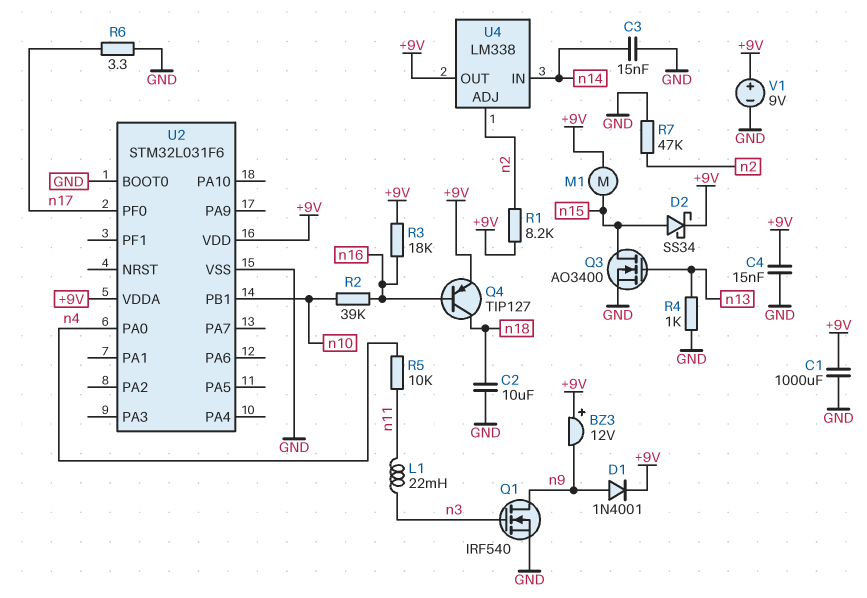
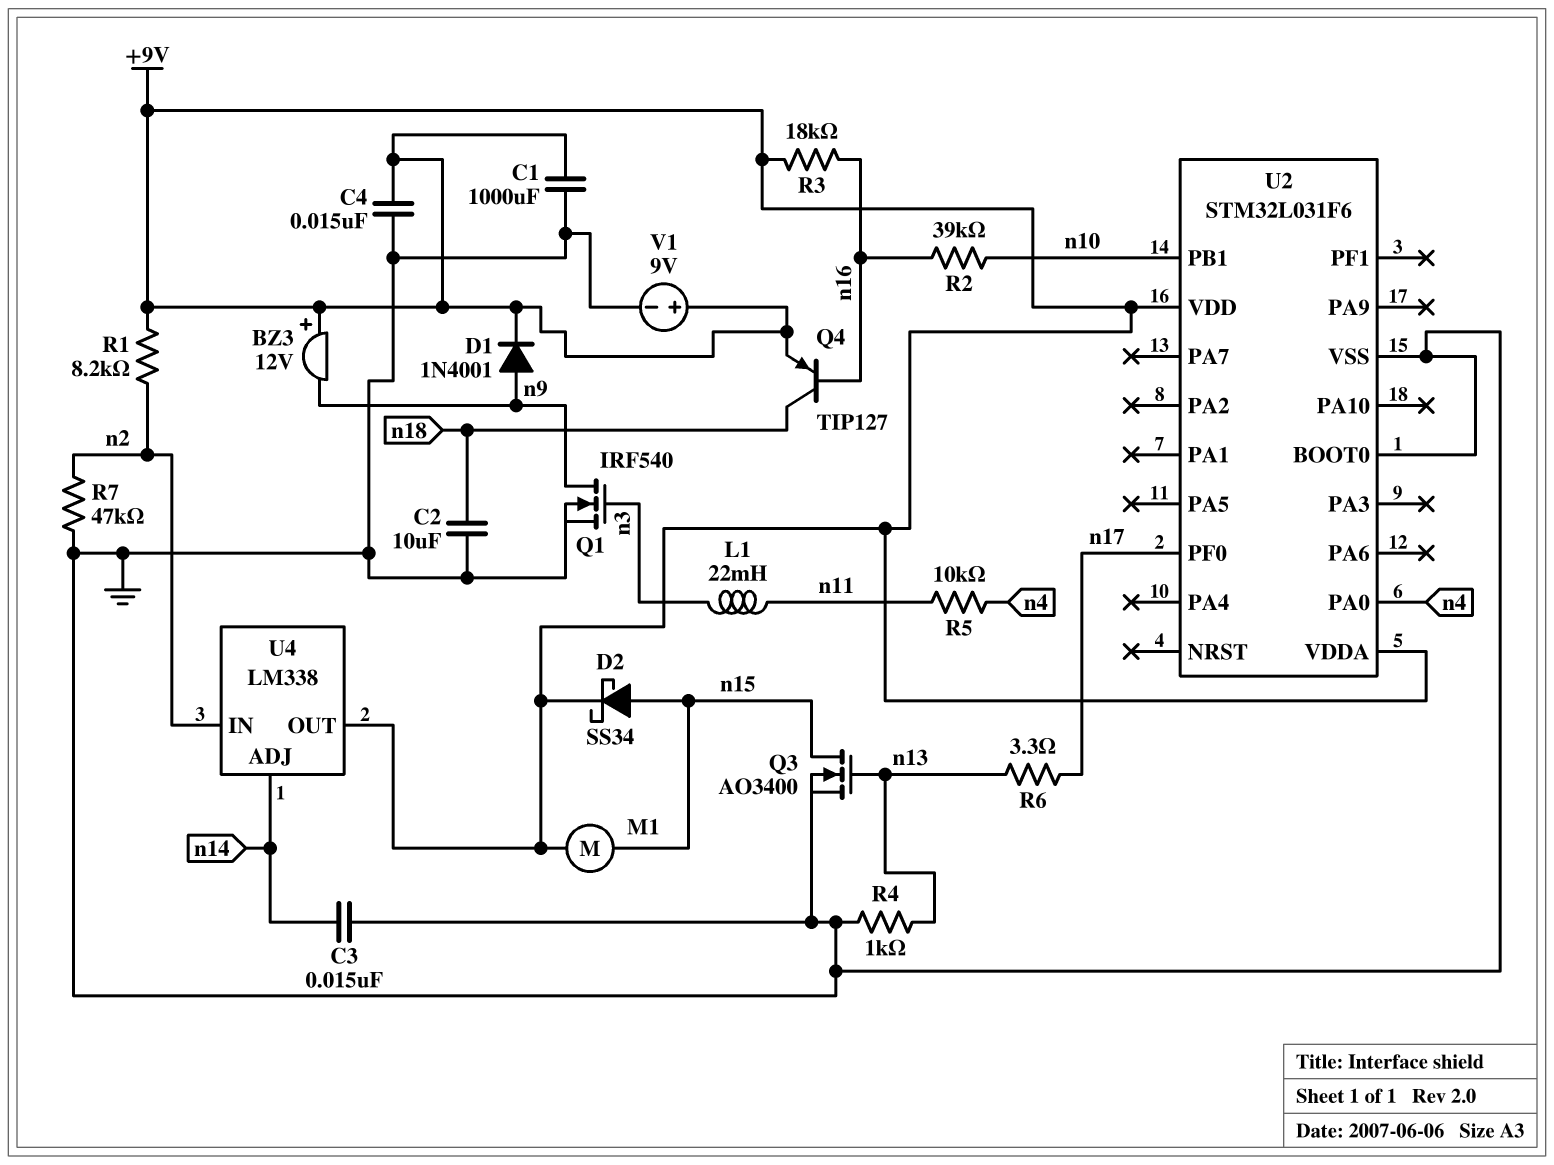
R6: 3.3 (GND, n17) -> 3.3 (n13, n17)
U4 pin ADJ: n2 -> n14
U4 pin IN: n14 -> n2

